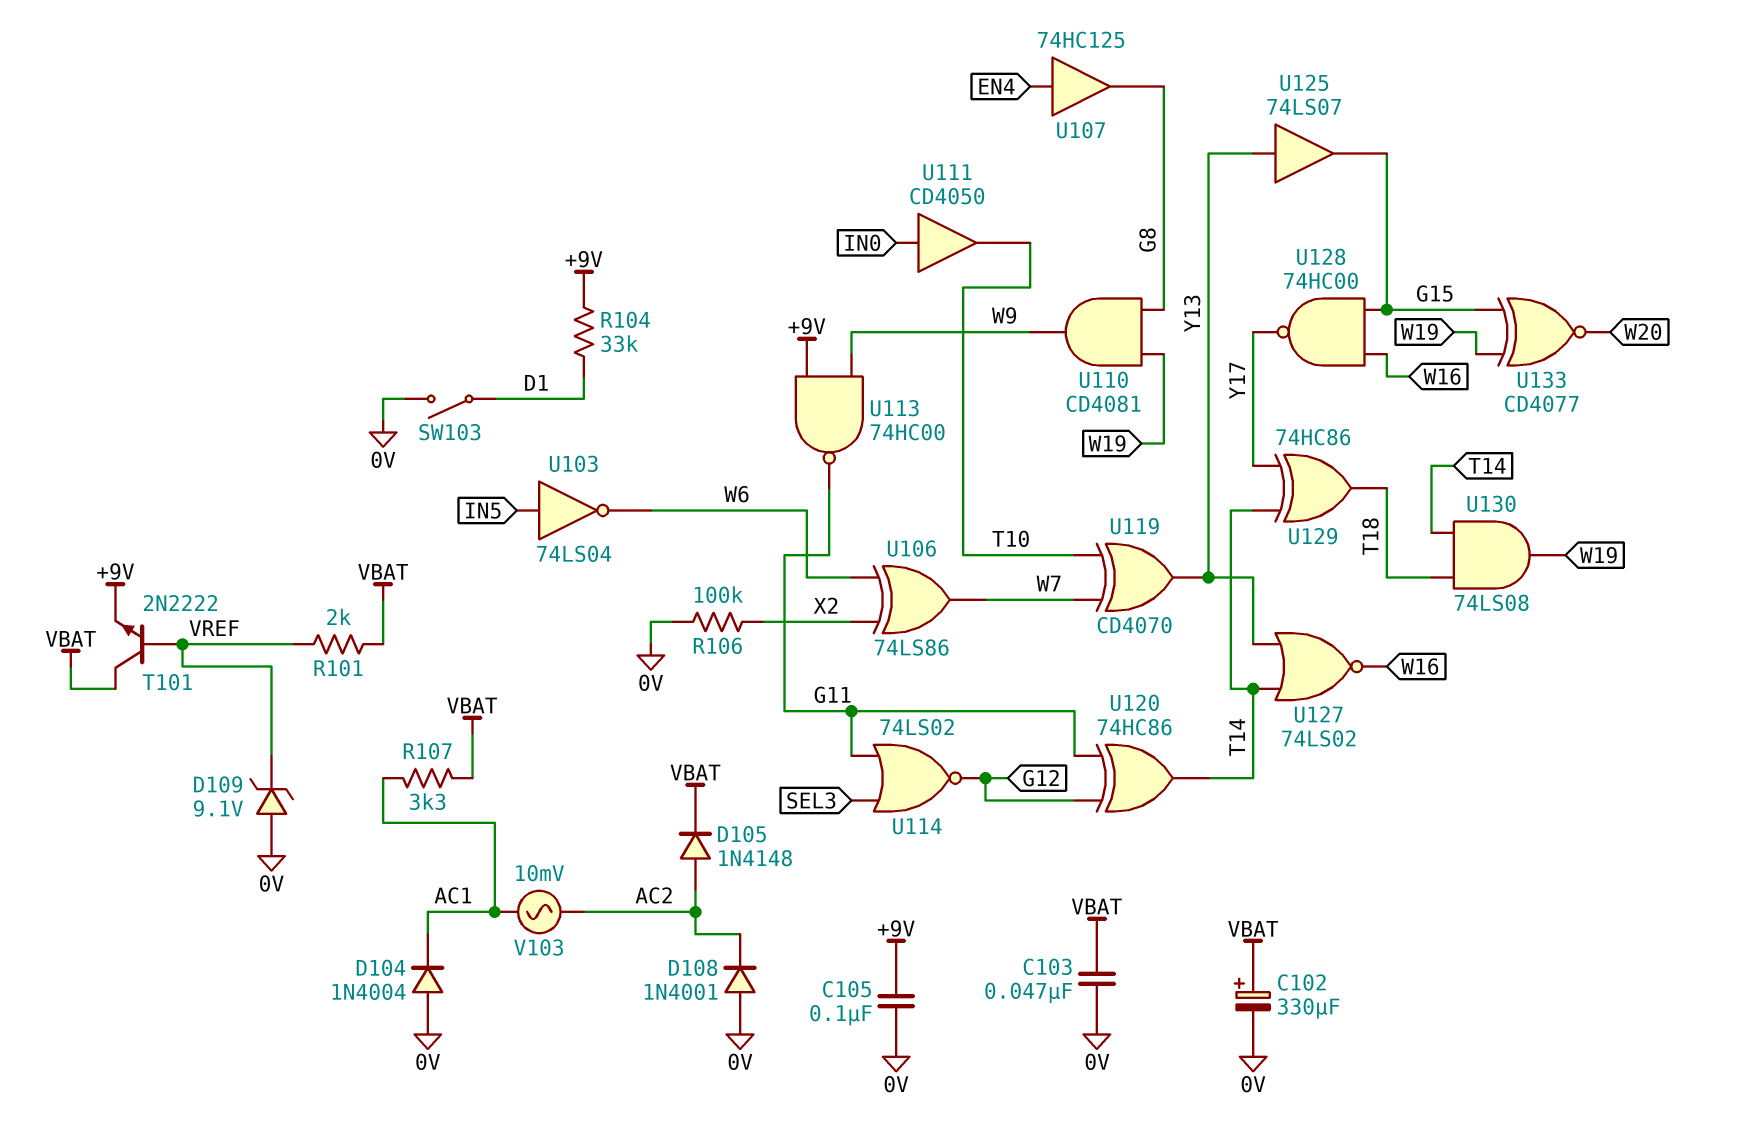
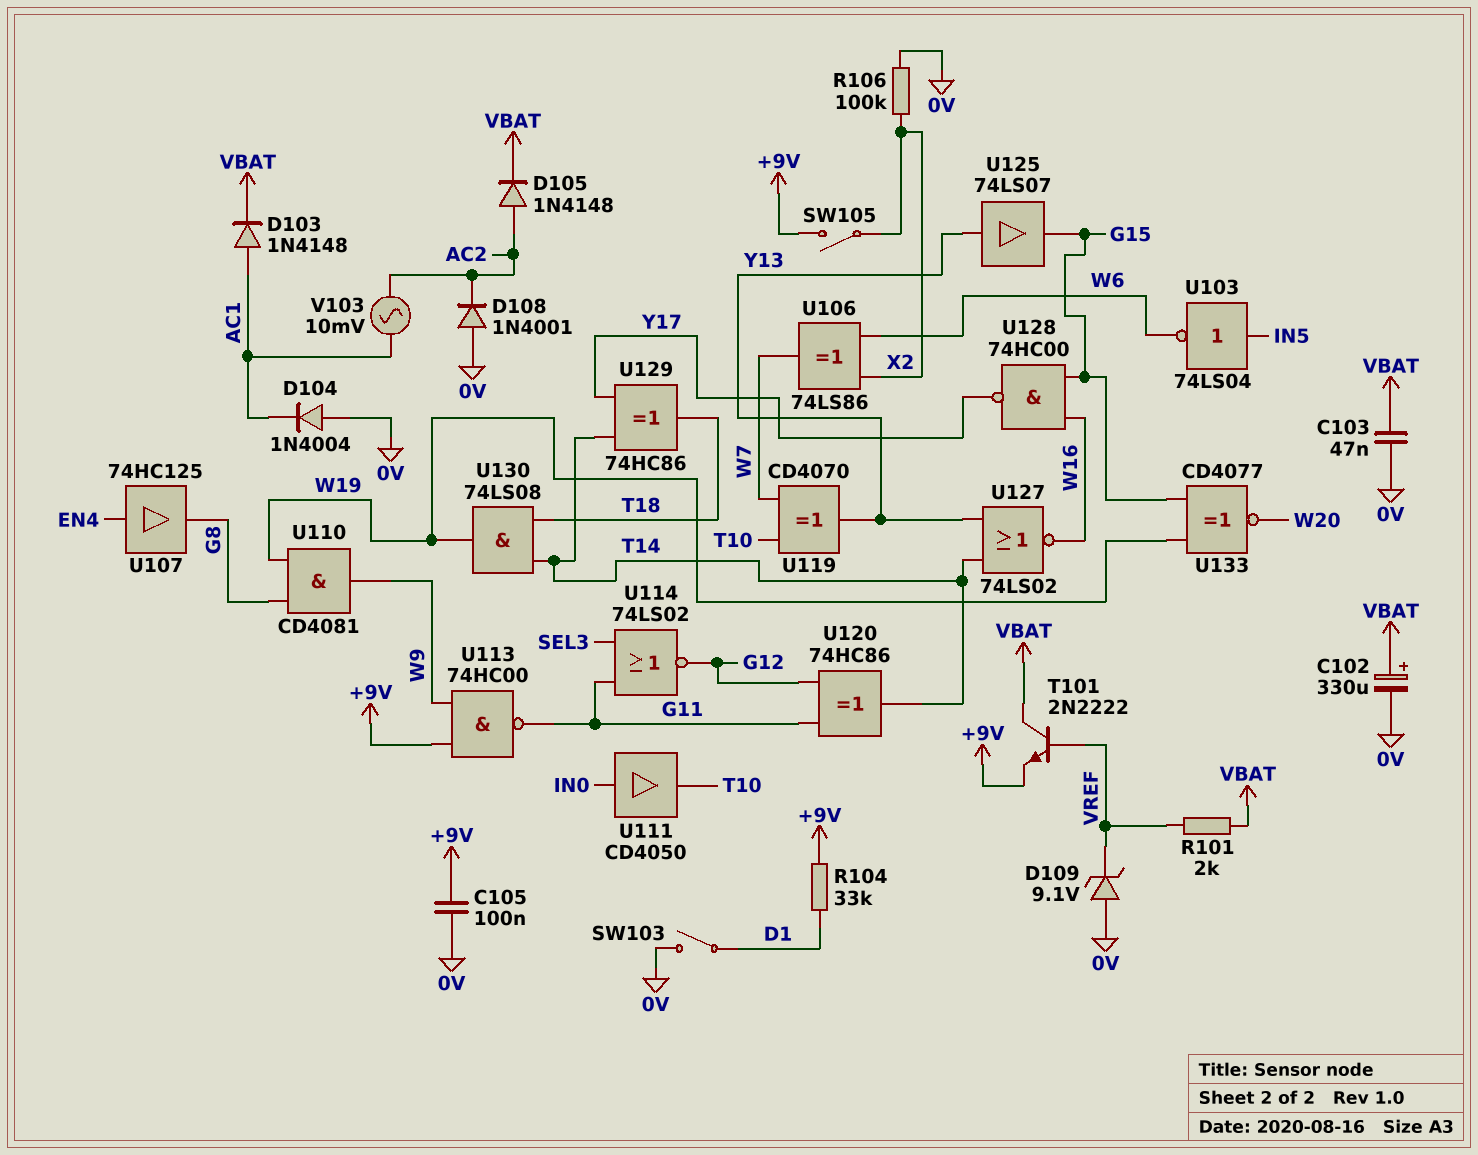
D103: none -> diode 1N4148 (A AC1, K VBAT)
R107: 3.3k (AC1, VBAT) -> none
SW105: none -> switch (+9V, X2)

